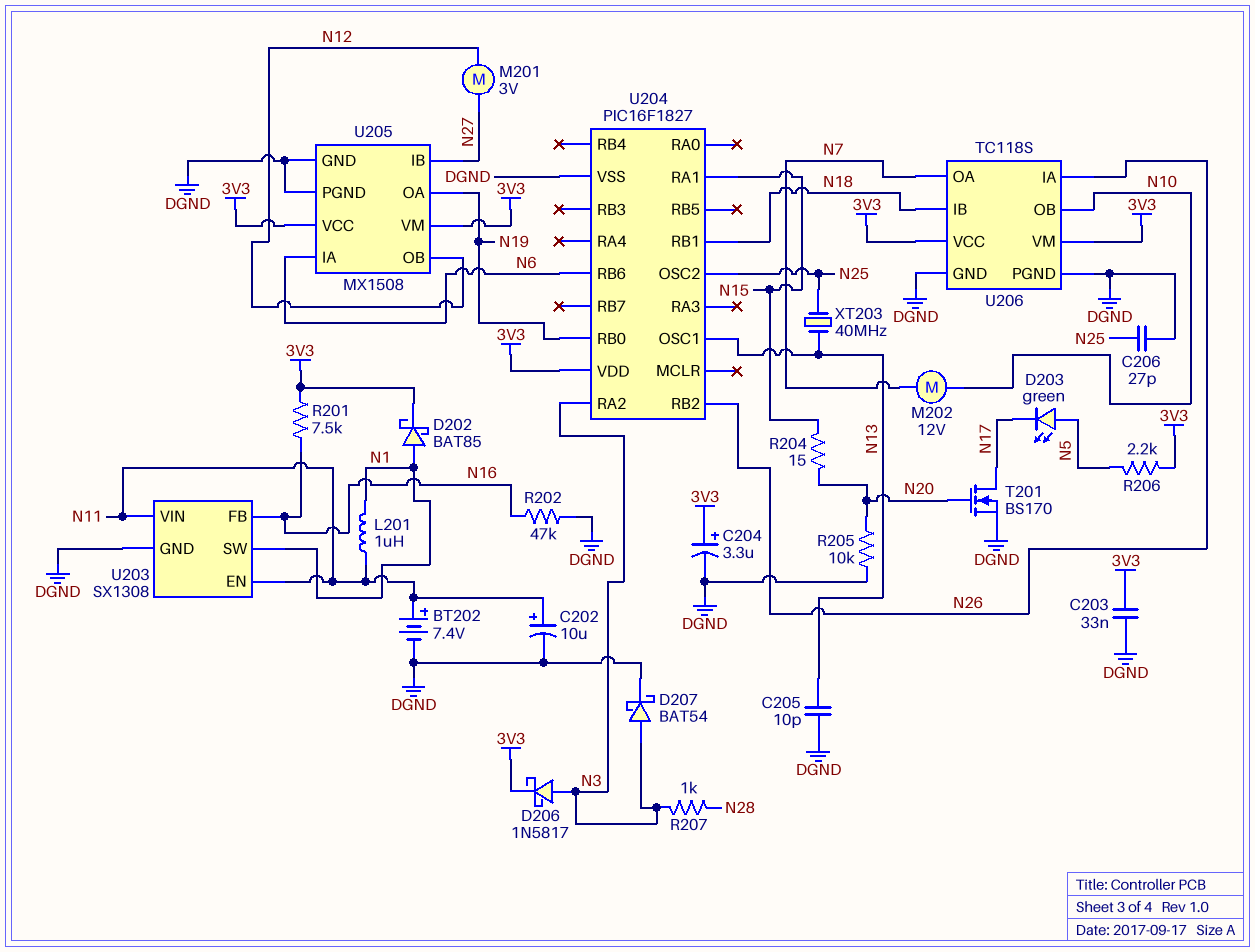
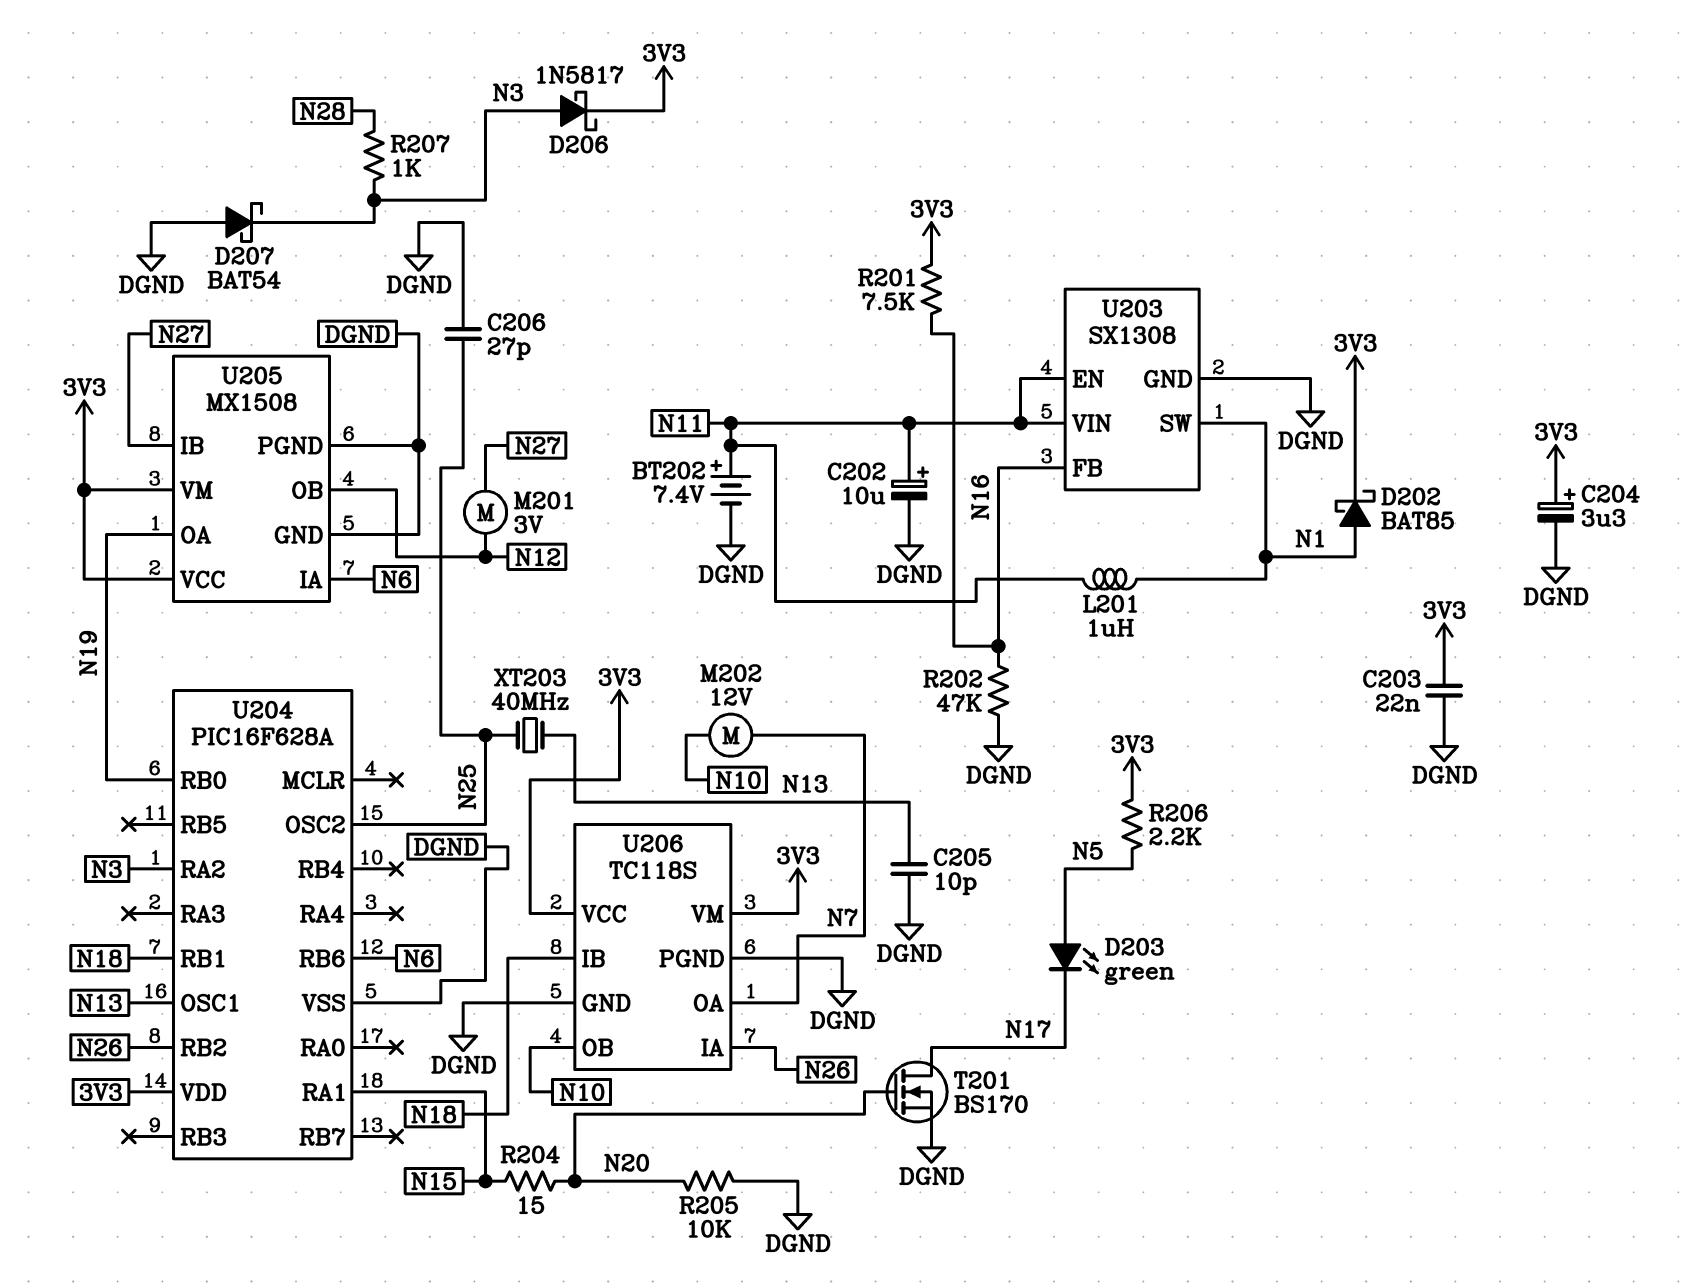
C203: 33nF (3V3, DGND) -> 22nF (3V3, DGND)
D207: schottky BAT54 (A N3, K DGND) -> schottky BAT54 (A DGND, K N3)
U204: PIC16F1827 -> PIC16F628A

